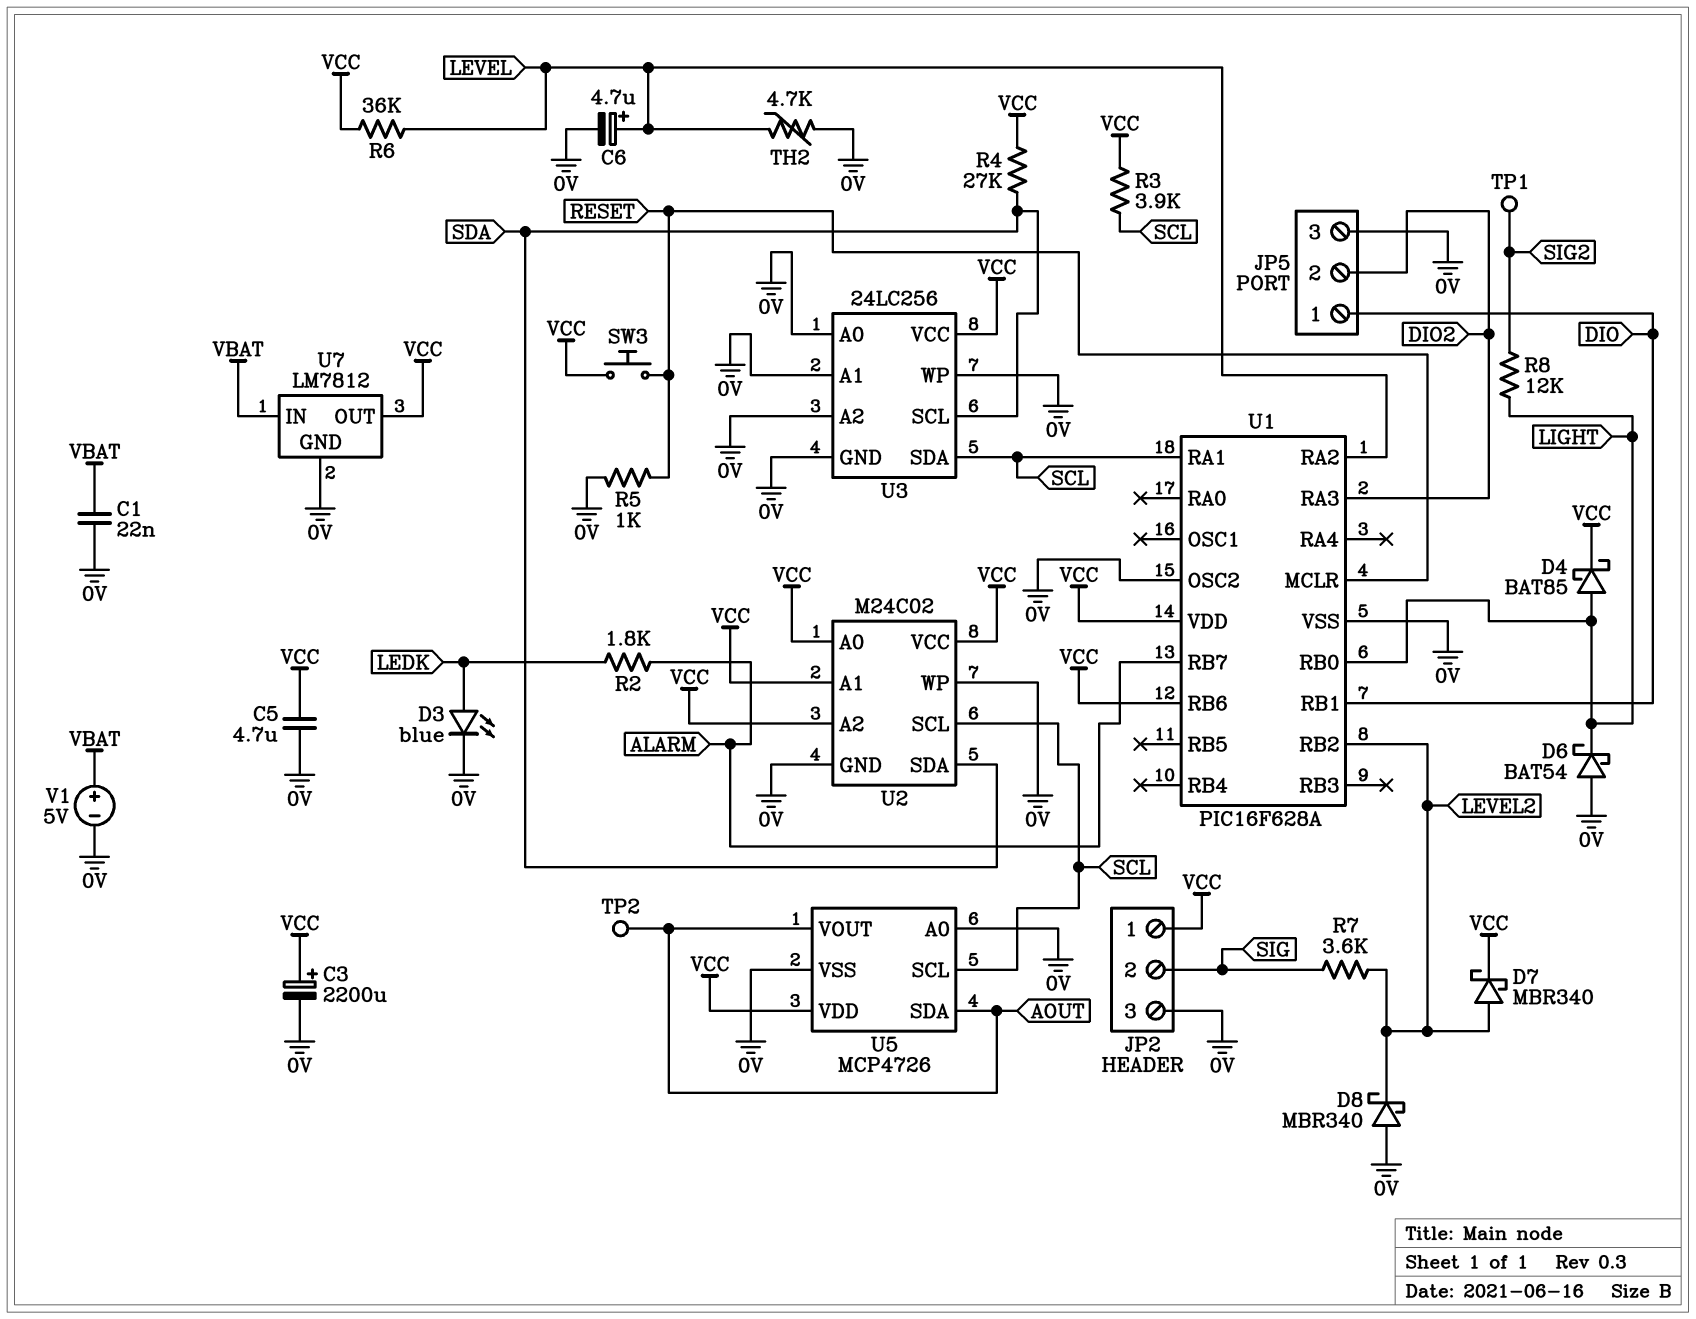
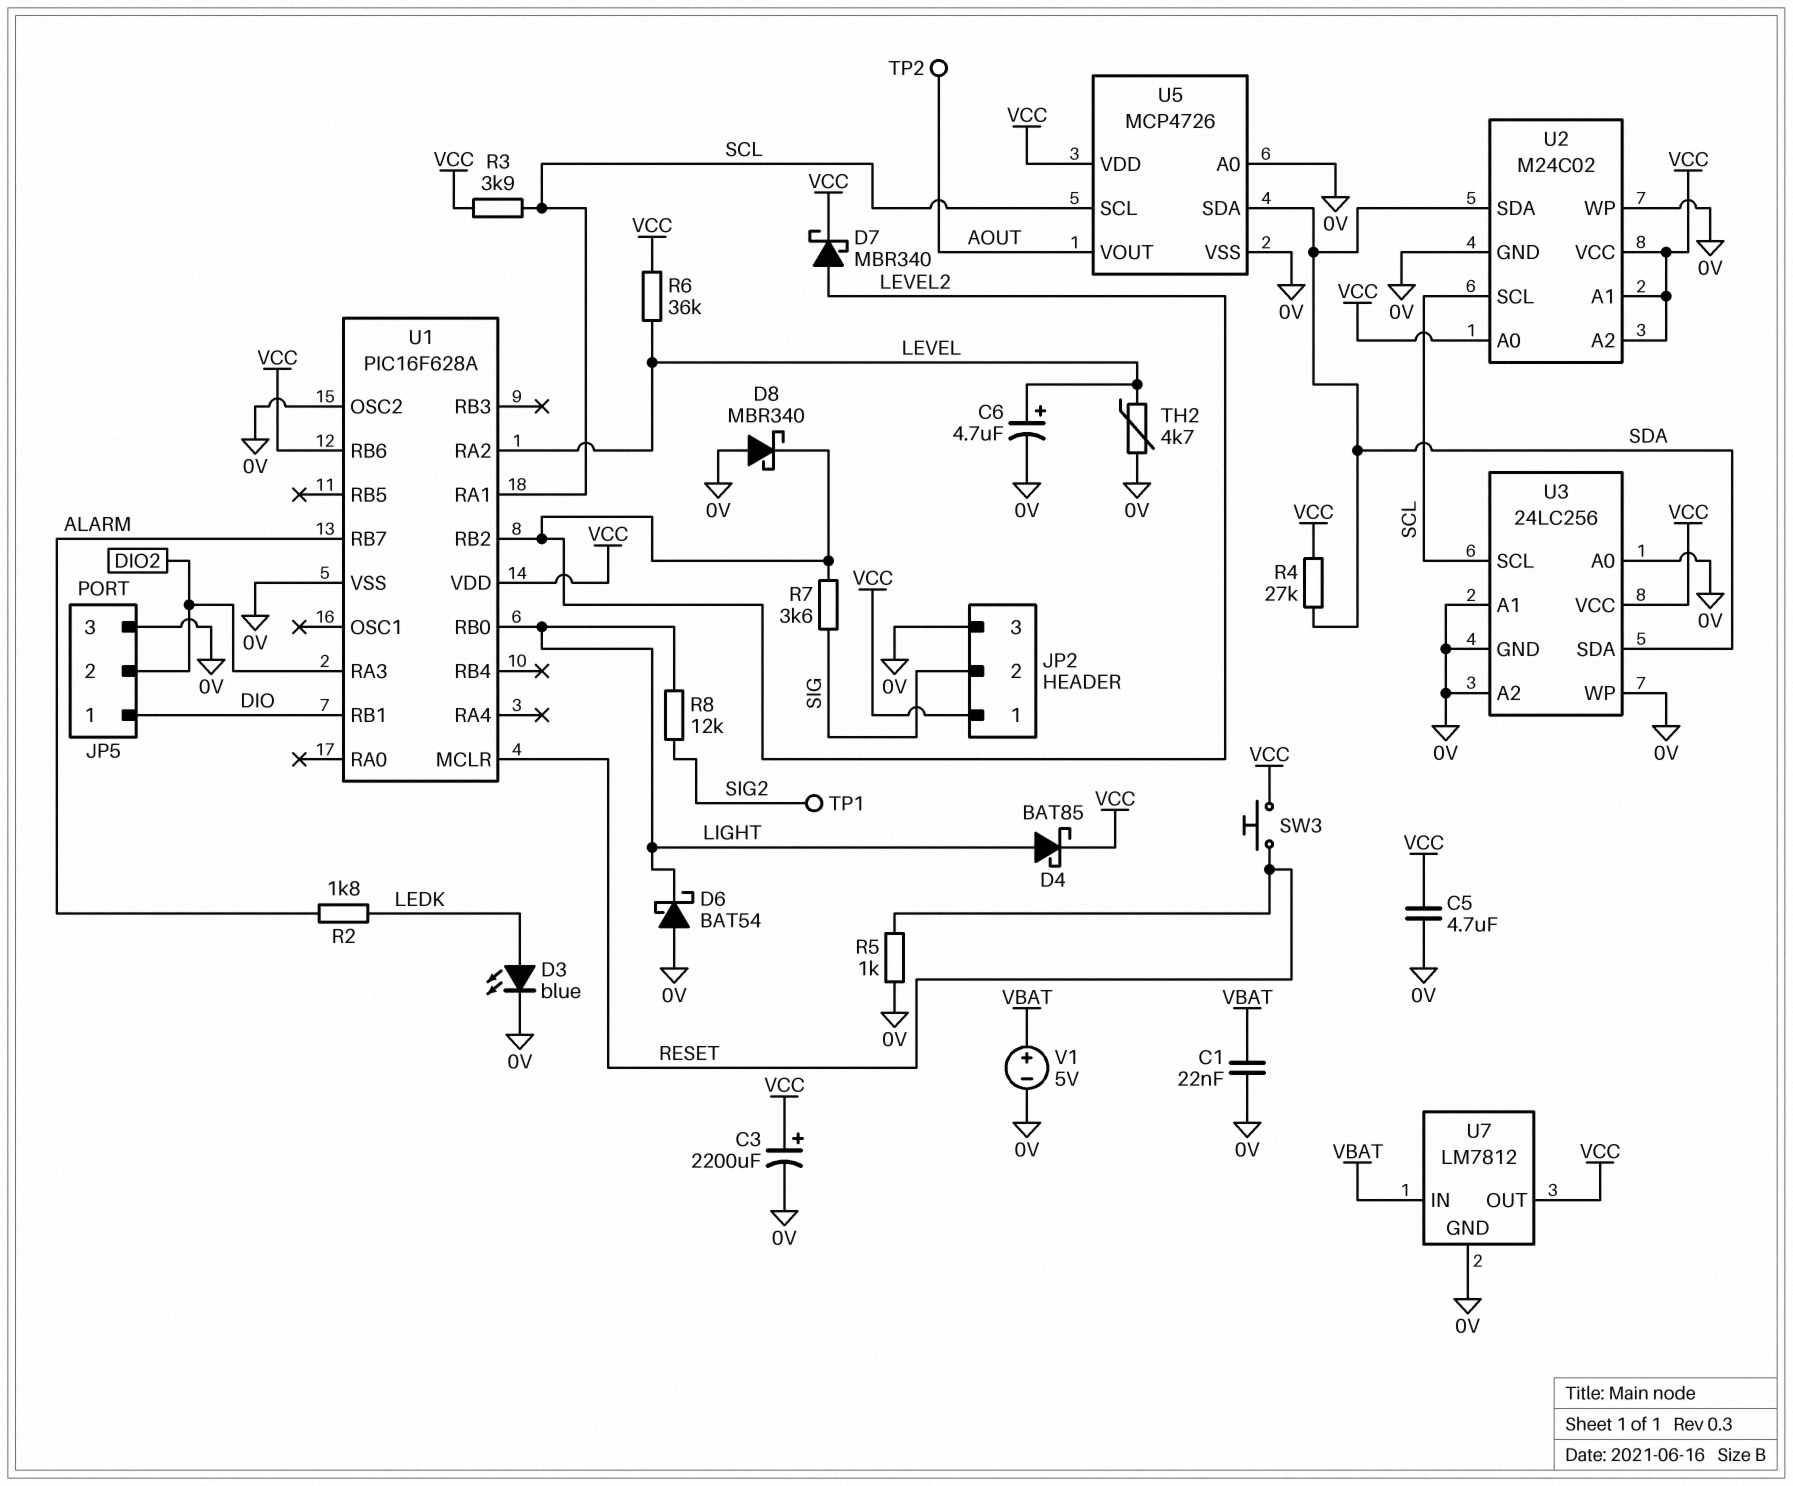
U3 pin SCL: SDA -> SCL
U3 pin SDA: SCL -> SDA
U5 pin SDA: AOUT -> SDA

